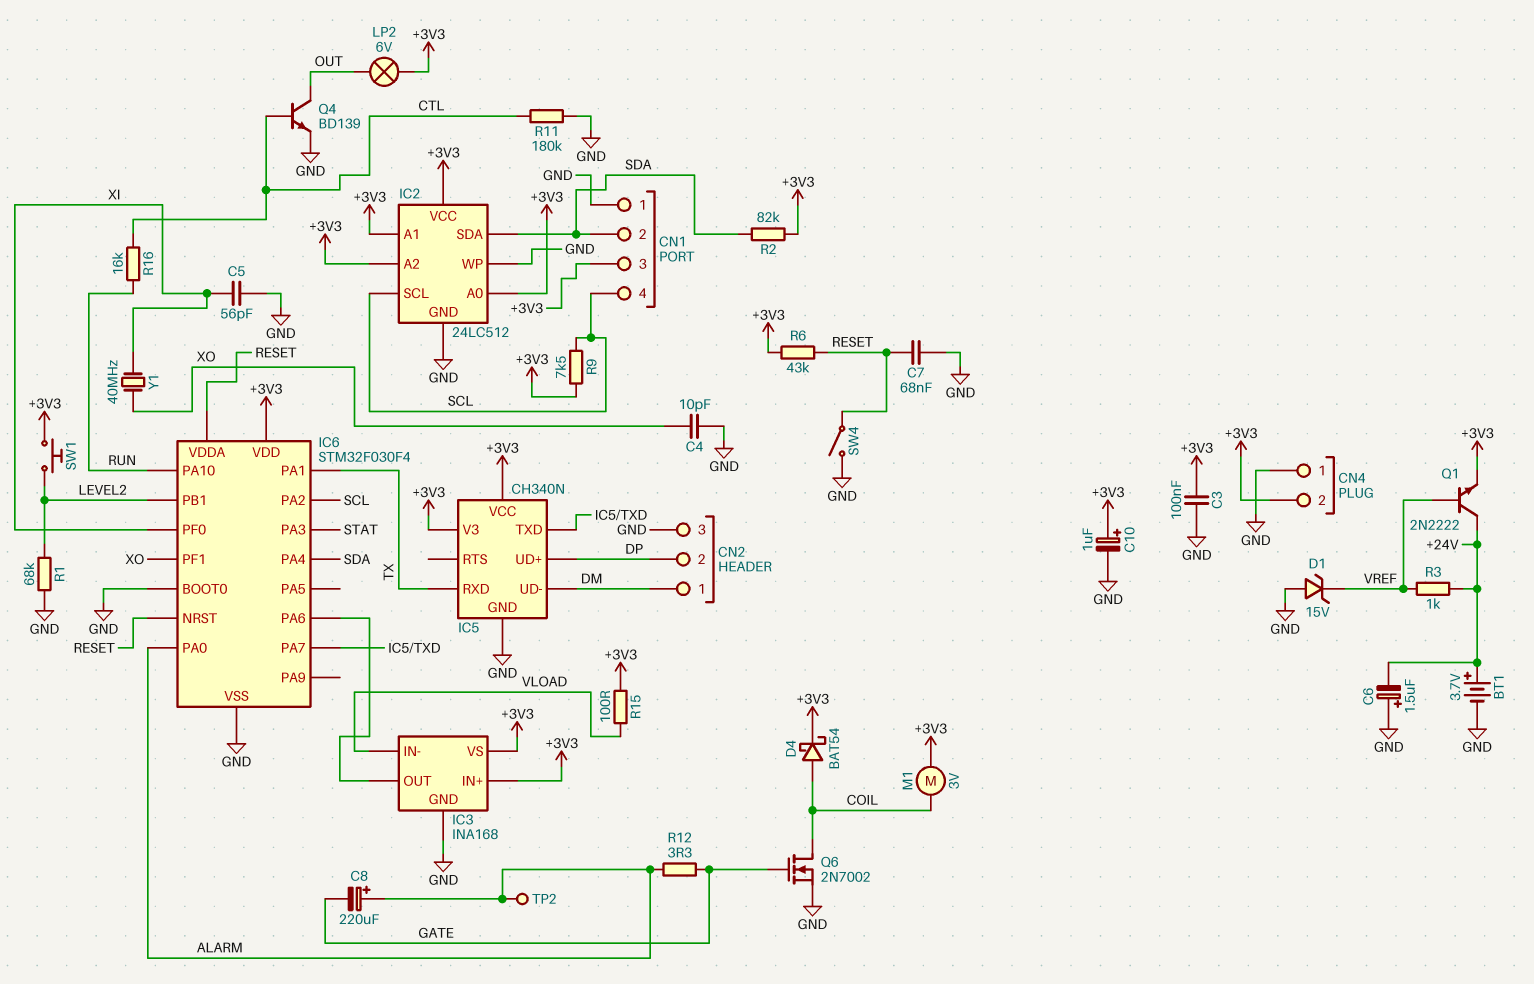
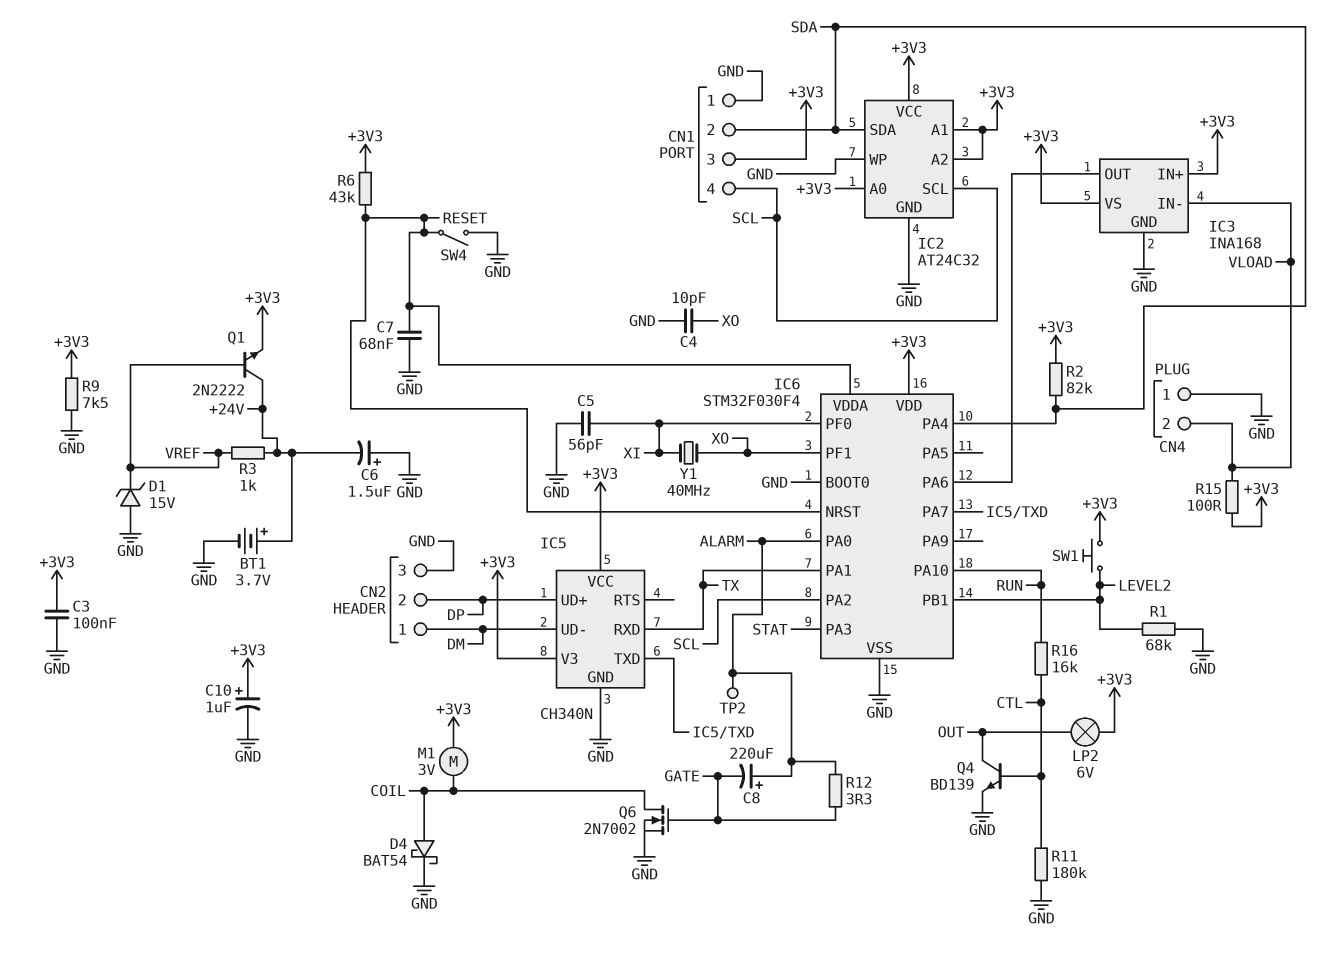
CN4 pin 2: +3V3 -> VLOAD
D4: schottky BAT54 (A COIL, K +3V3) -> schottky BAT54 (A COIL, K GND)
IC2: 24LC512 -> AT24C32
R9: 7.5k (+3V3, SCL) -> 7.5k (+3V3, GND)

